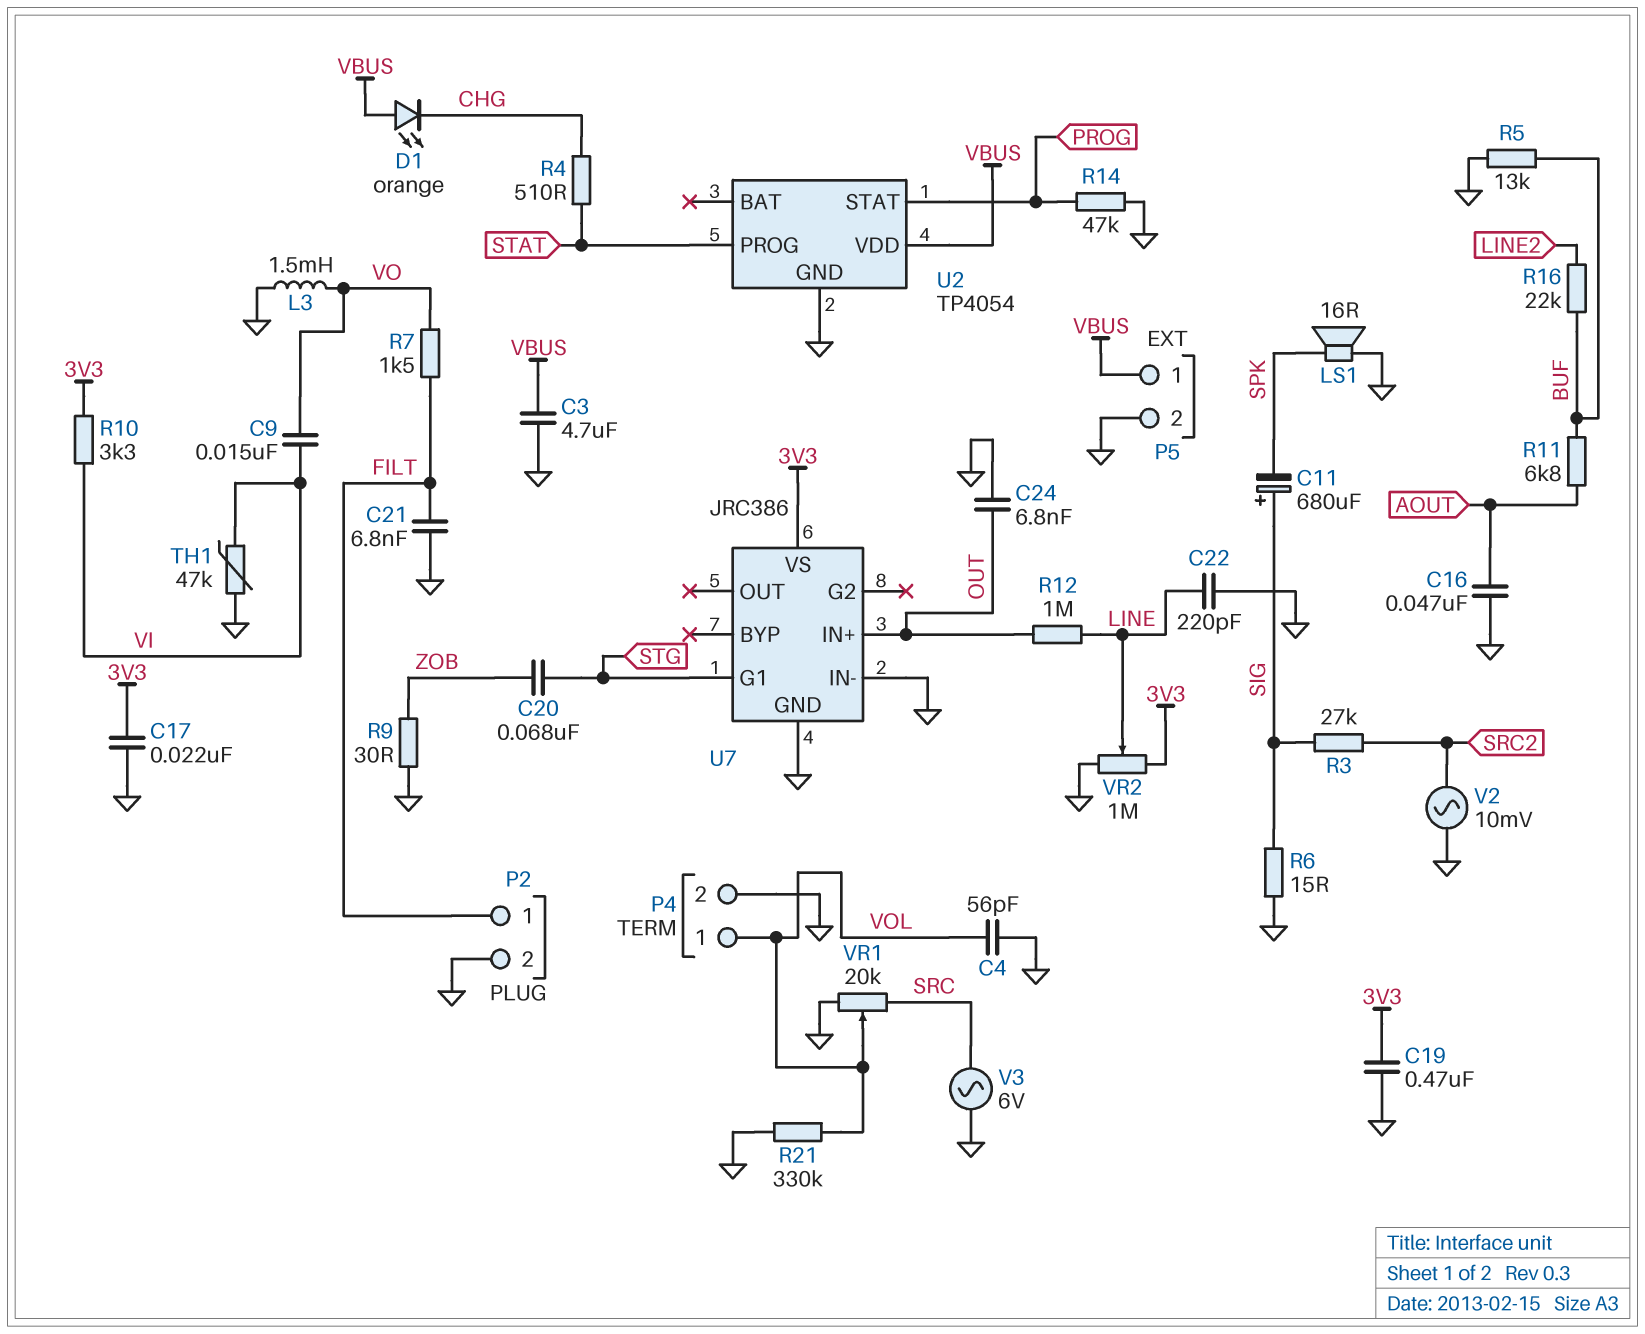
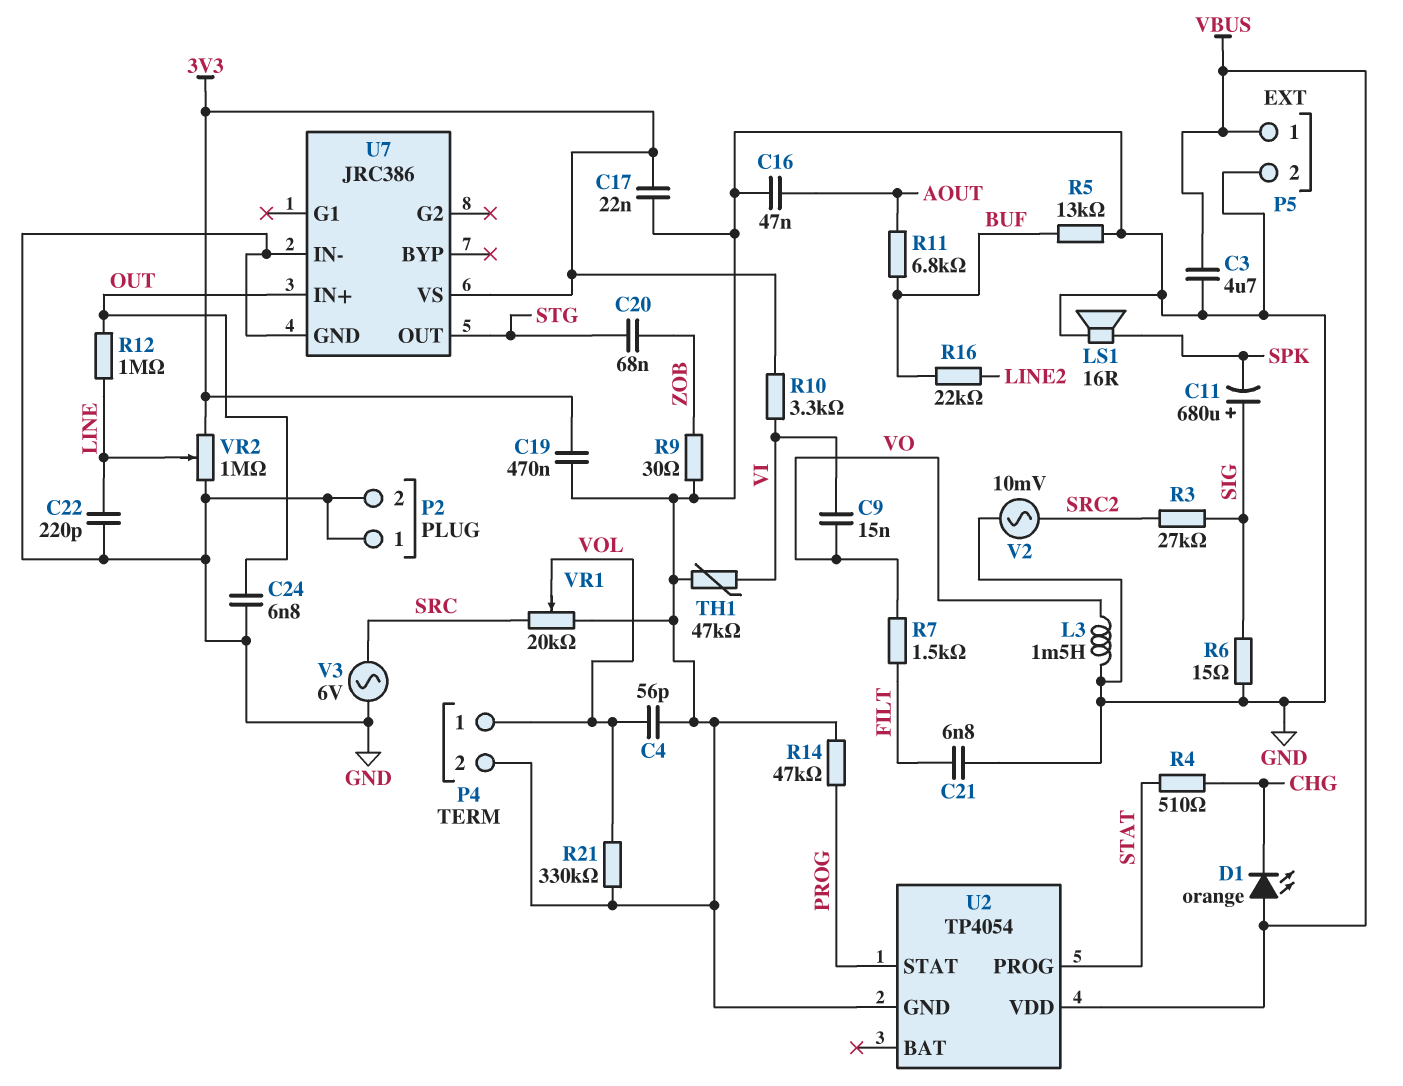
P2 pin 1: FILT -> GND
U7 pin G1: STG -> none
U7 pin OUT: none -> STG

